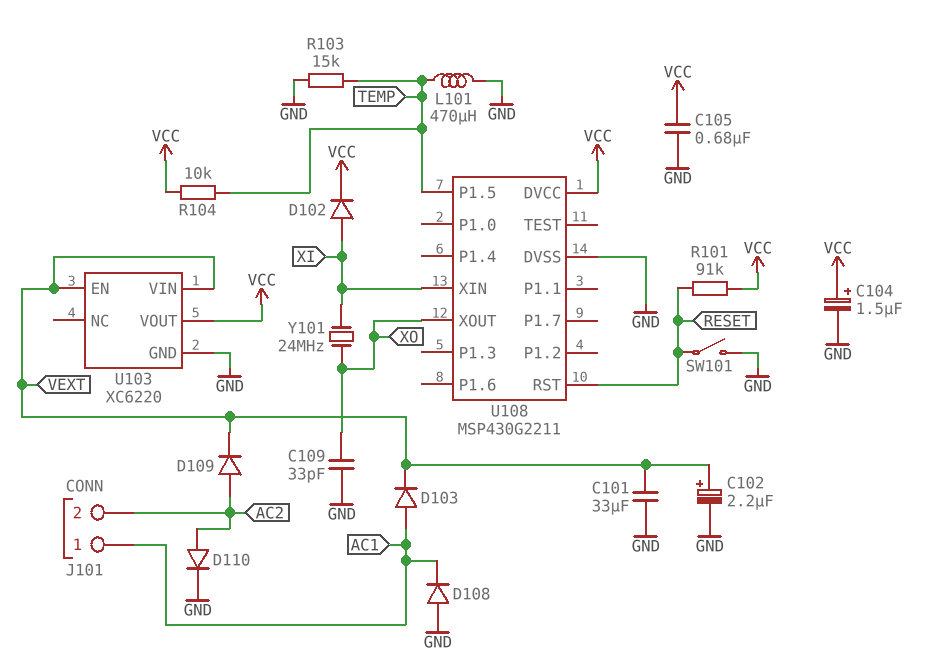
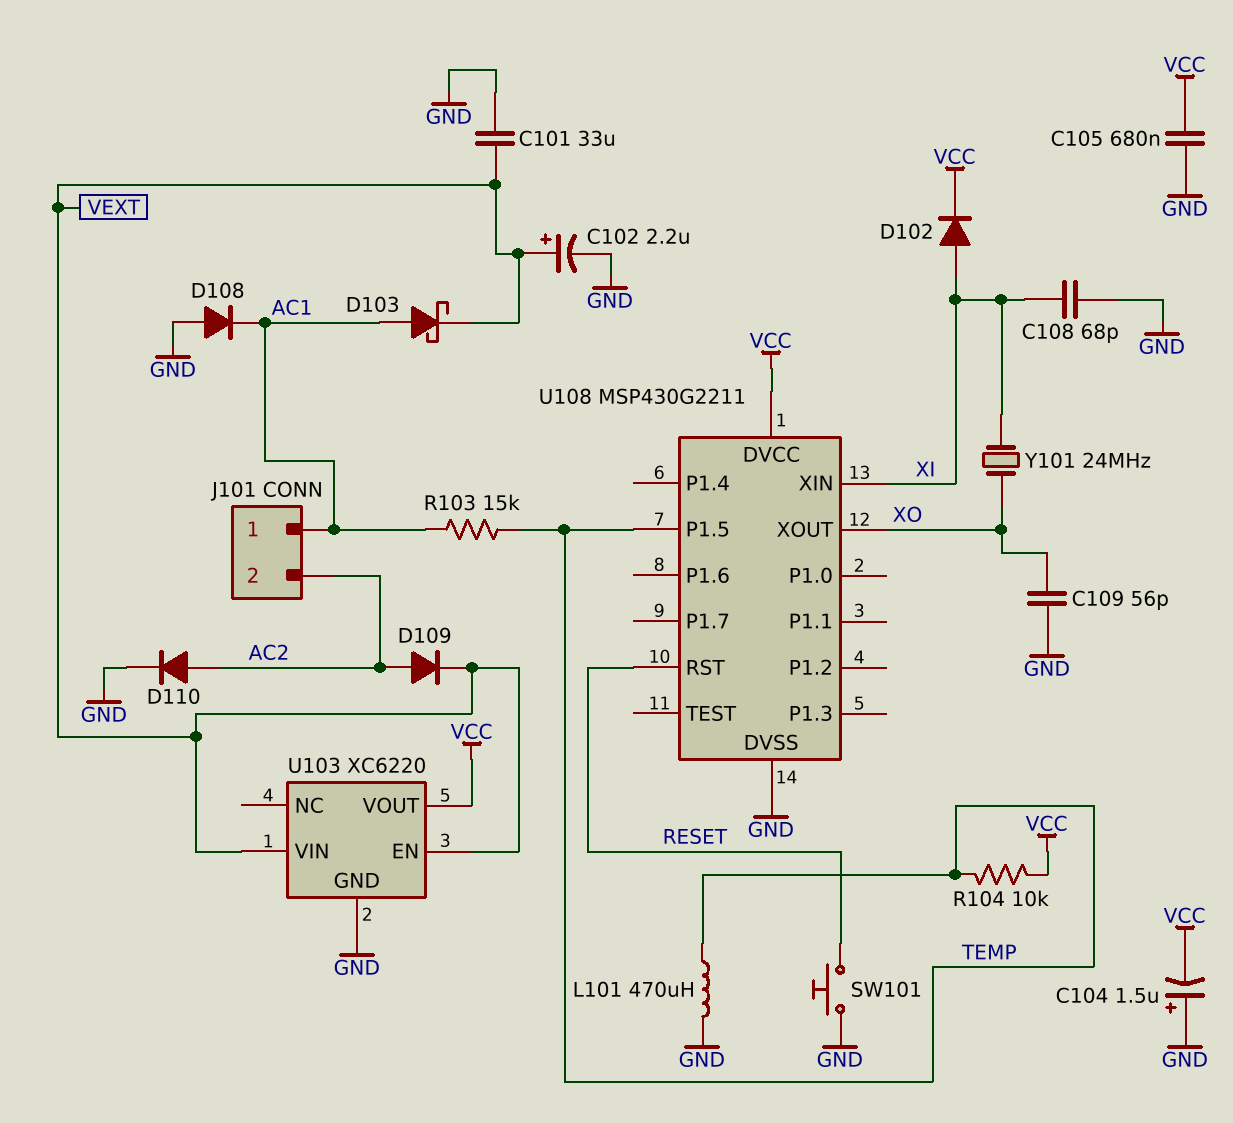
C104: 1.5uF (plus VCC, minus GND) -> 1.5uF (plus GND, minus VCC)
C108: none -> 68pF (GND, XI)
C109: 33pF (GND, XO) -> 56pF (GND, XO)
D103: diode (A AC1, K VEXT) -> schottky (A AC1, K VEXT)
R101: 91k (RESET, VCC) -> none
R103: 15k (GND, TEMP) -> 15k (AC1, TEMP)
SW101: switch (GND, RESET) -> button (GND, RESET)

